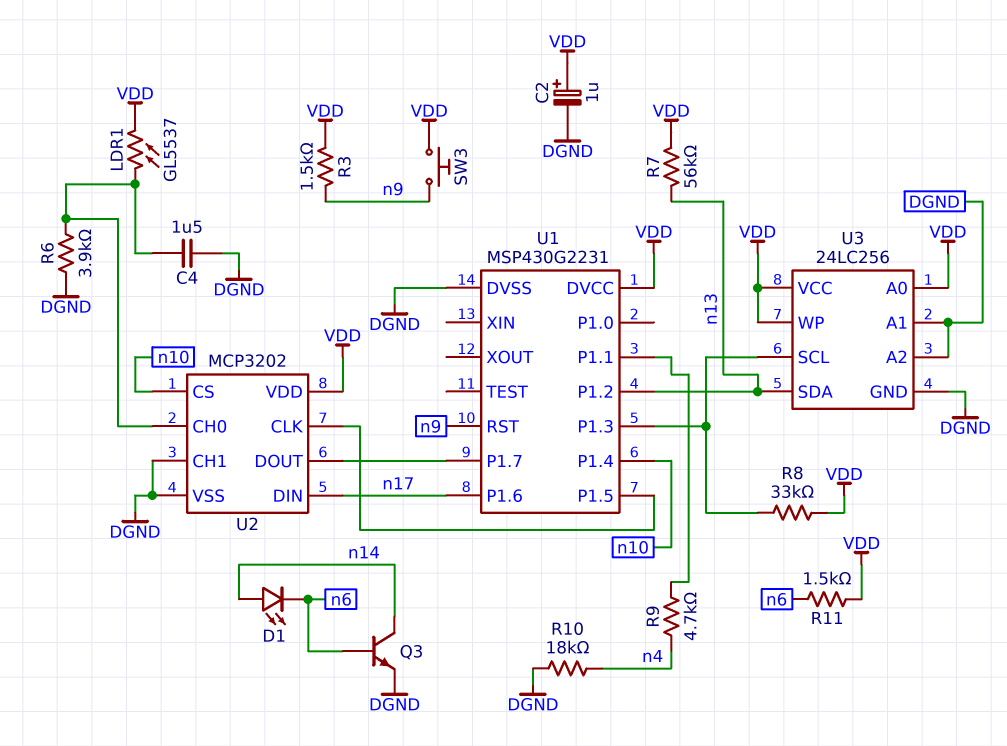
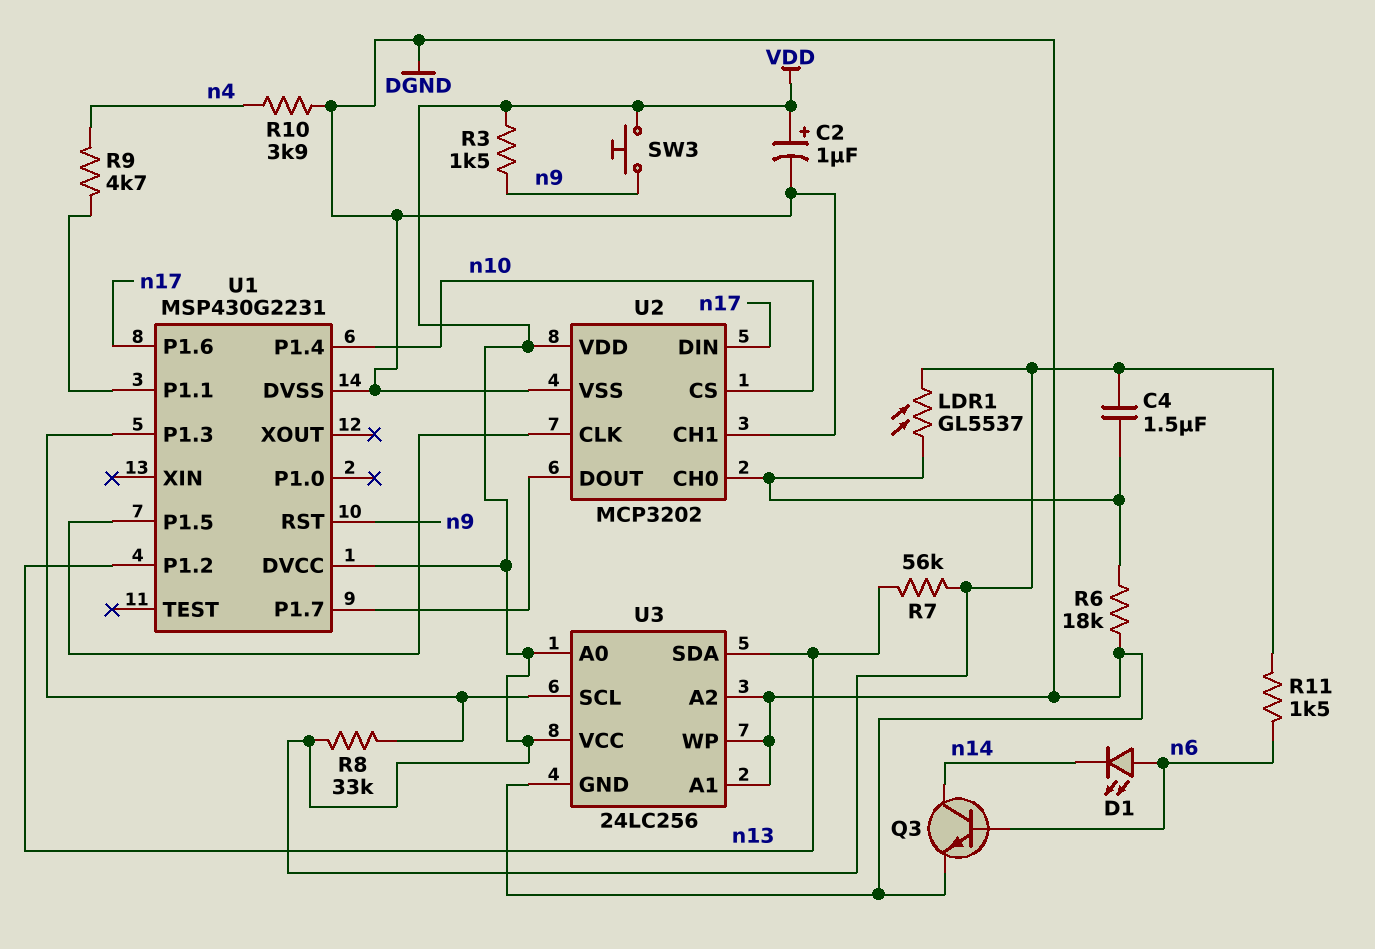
C4: 1.5uF (DGND, U2/CH0) -> 1.5uF (U2/CH0, VDD)
D1: LED (A n14, K n6) -> LED (A n6, K n14)
R6: 3.9k (DGND, U2/CH0) -> 18k (DGND, U2/CH0)
R10: 18k (DGND, n4) -> 3.9k (DGND, n4)
U3 pin WP: VDD -> DGND

